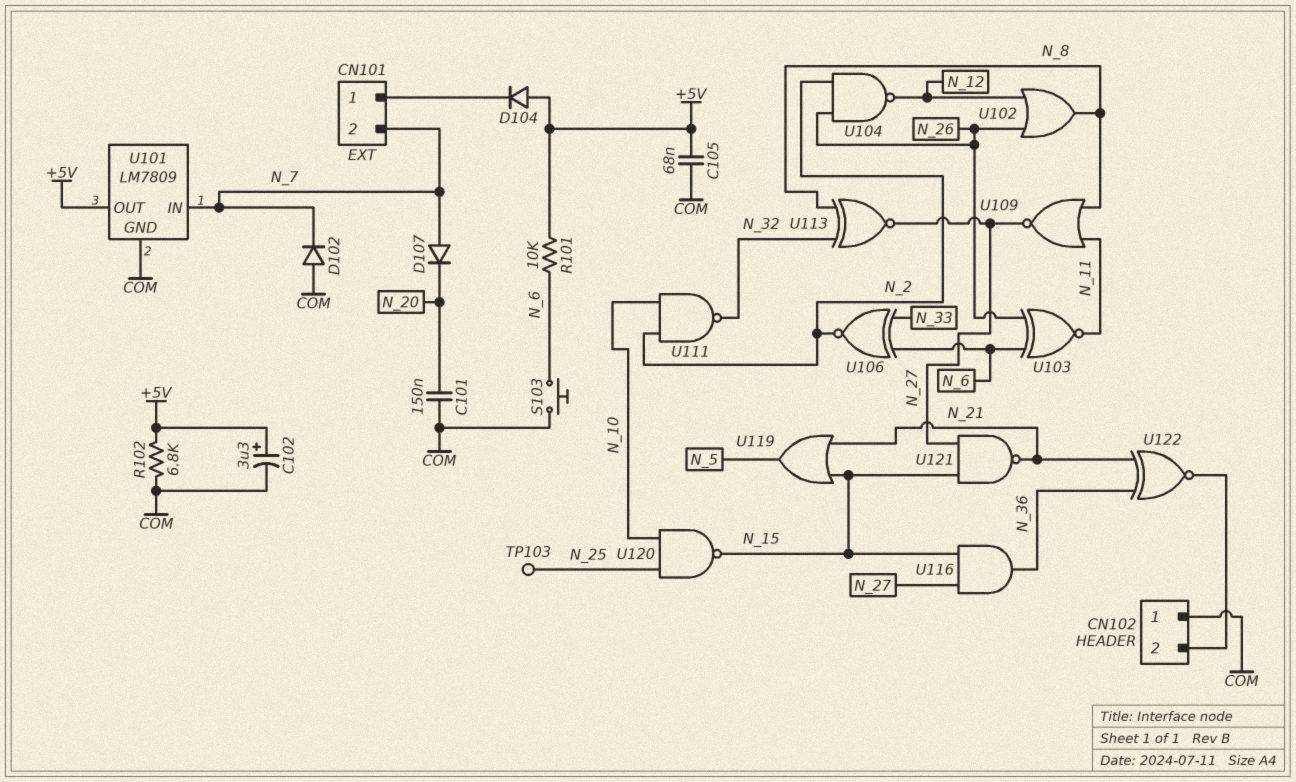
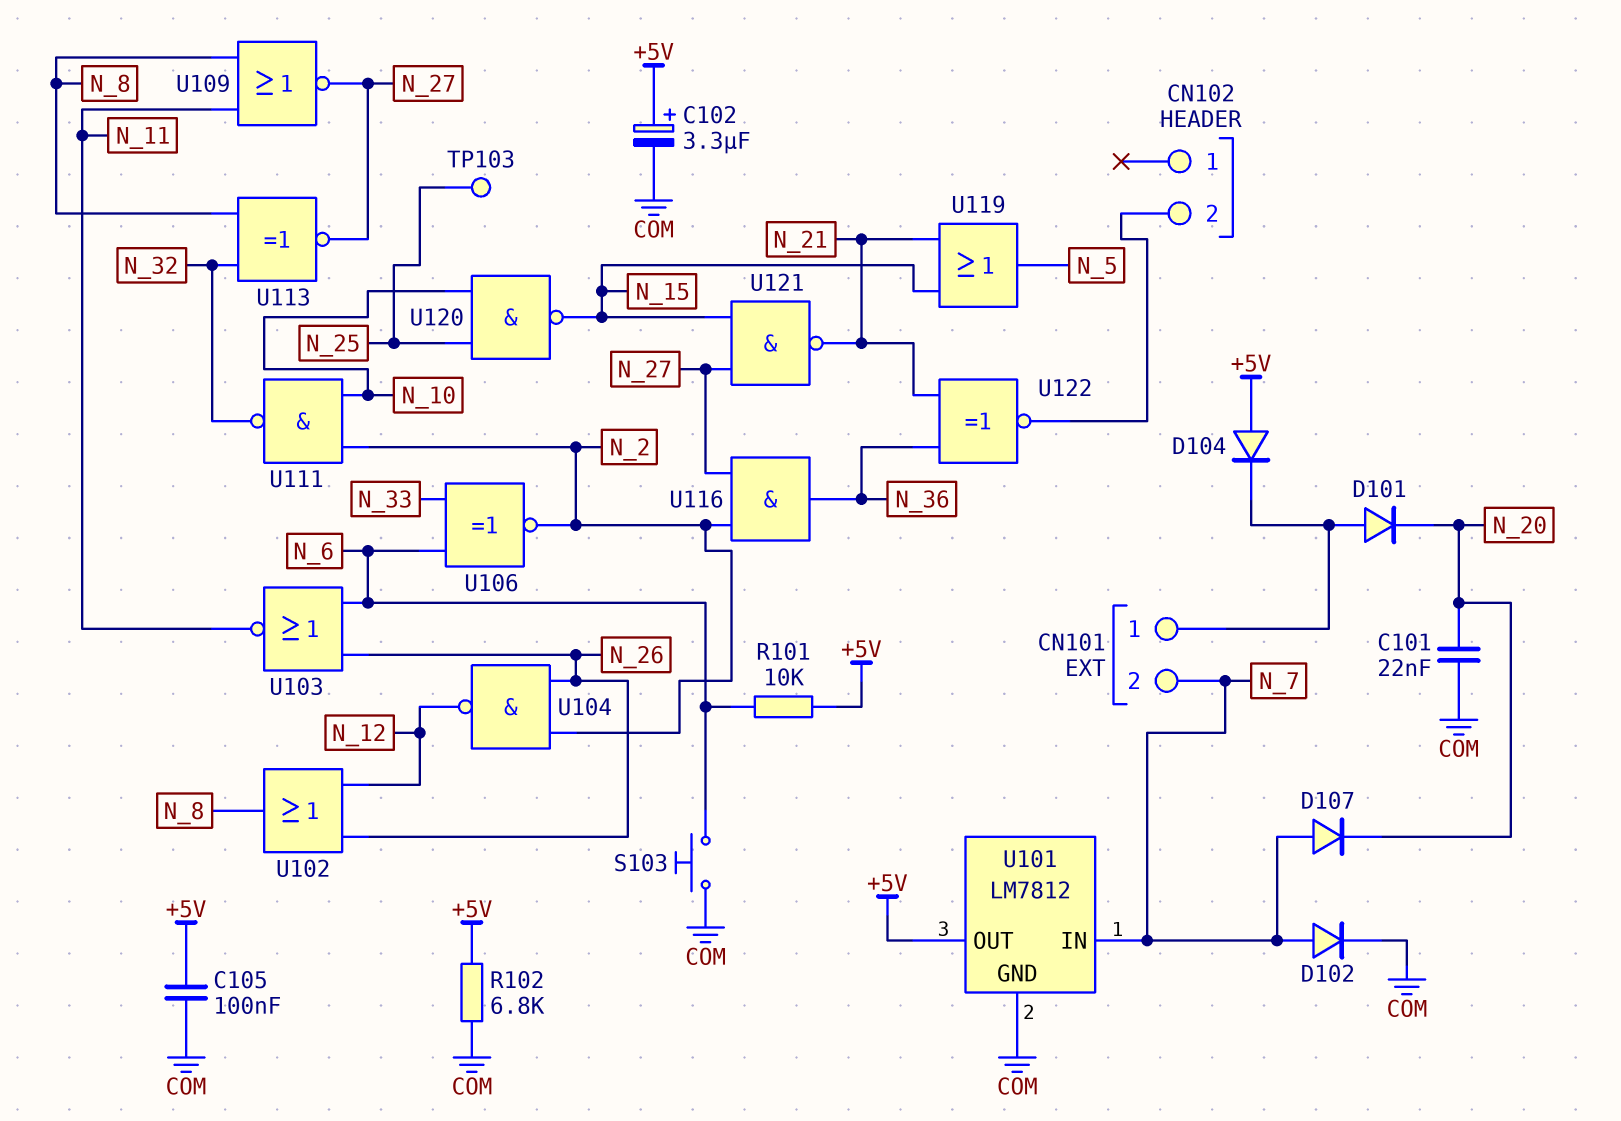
C101: 150nF (COM, N_20) -> 22nF (COM, N_20)
C105: 68nF (+5V, COM) -> 100nF (+5V, COM)
CN102 pin 1: COM -> none
D101: none -> diode (A CN101/1, K N_20)
D102: diode (A COM, K N_7) -> diode (A N_7, K COM)
U101: LM7809 -> LM7812
U103: XNOR (in N_6, in N_26, out N_11) -> NOR (in N_6, in N_26, out N_11)
U116: AND (in N_15, in N_27, out N_36) -> AND (in N_2, in N_27, out N_36)

